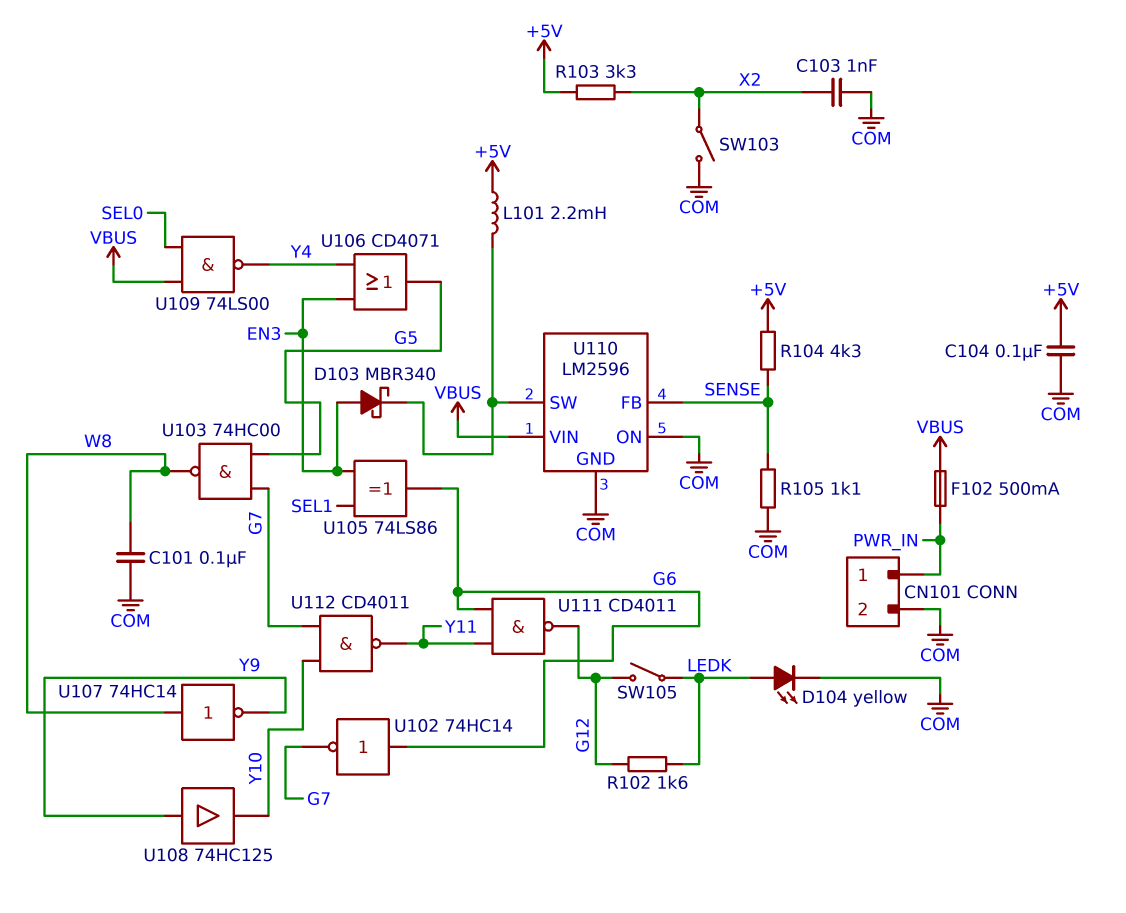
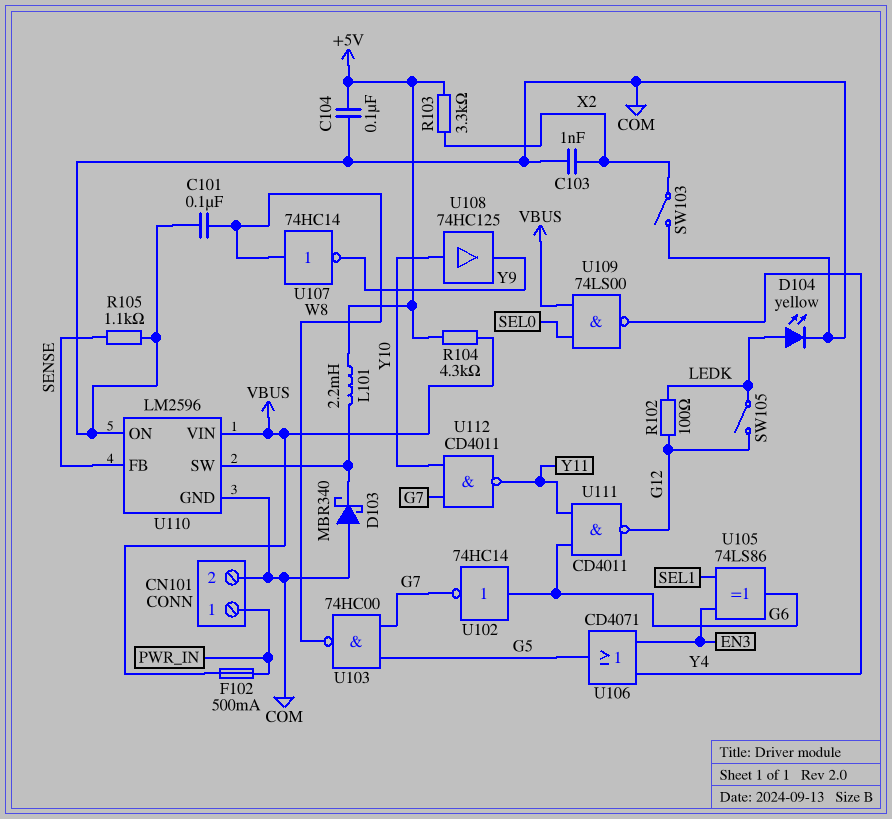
D103: schottky MBR340 (A EN3, K U110/SW) -> schottky MBR340 (A COM, K U110/SW)
R102: 1.6k (G12, LEDK) -> 100 (G12, LEDK)
R104: 4.3k (+5V, SENSE) -> 4.3k (+5V, VBUS)
U108: buffer 74HC125 (in Y9, out Y10) -> buffer 74HC125 (in Y10, out Y9)

